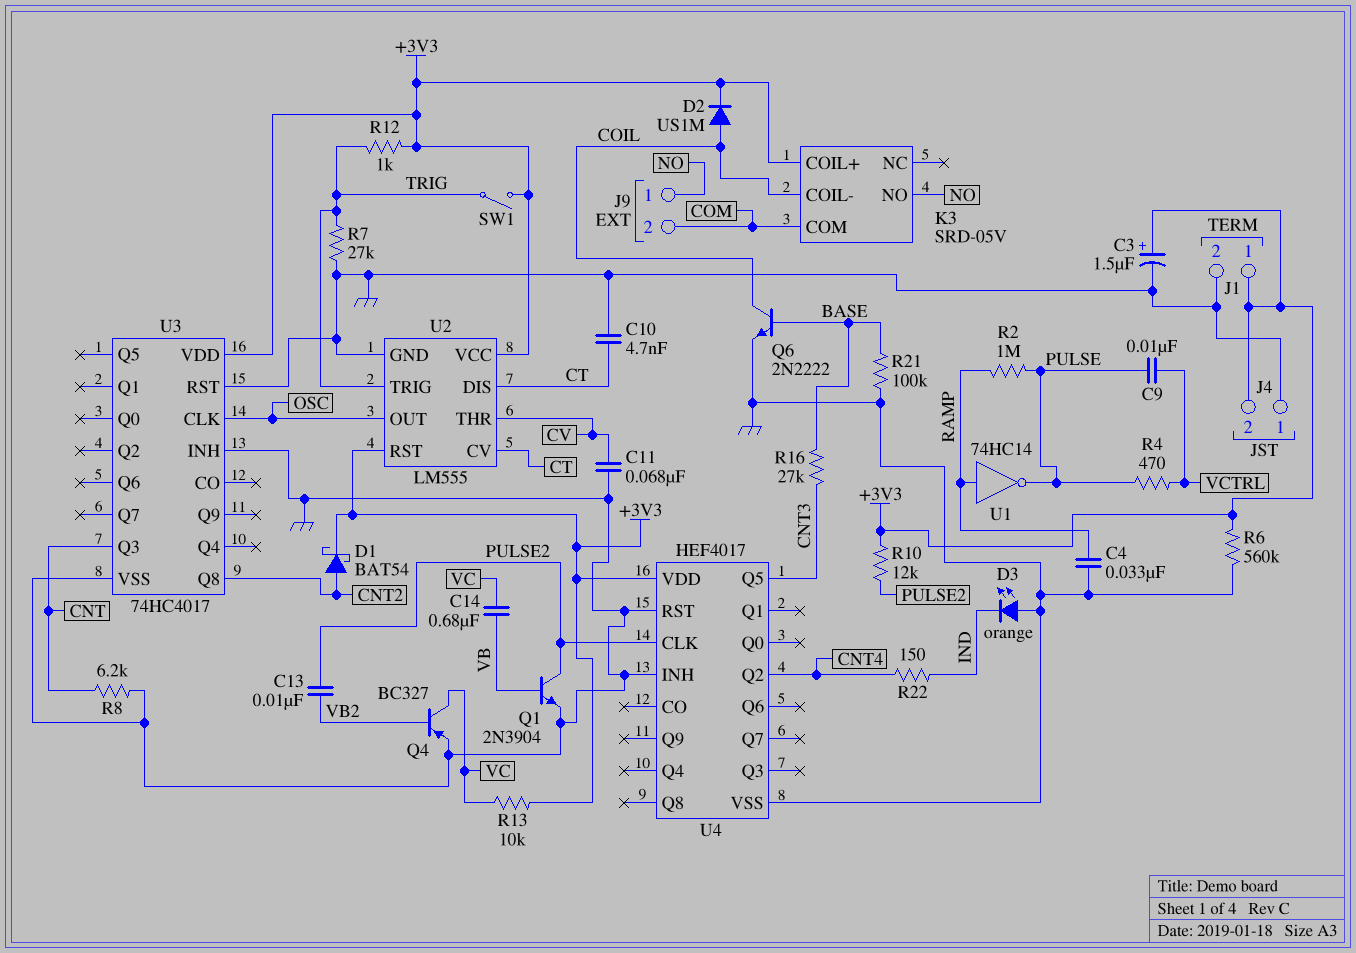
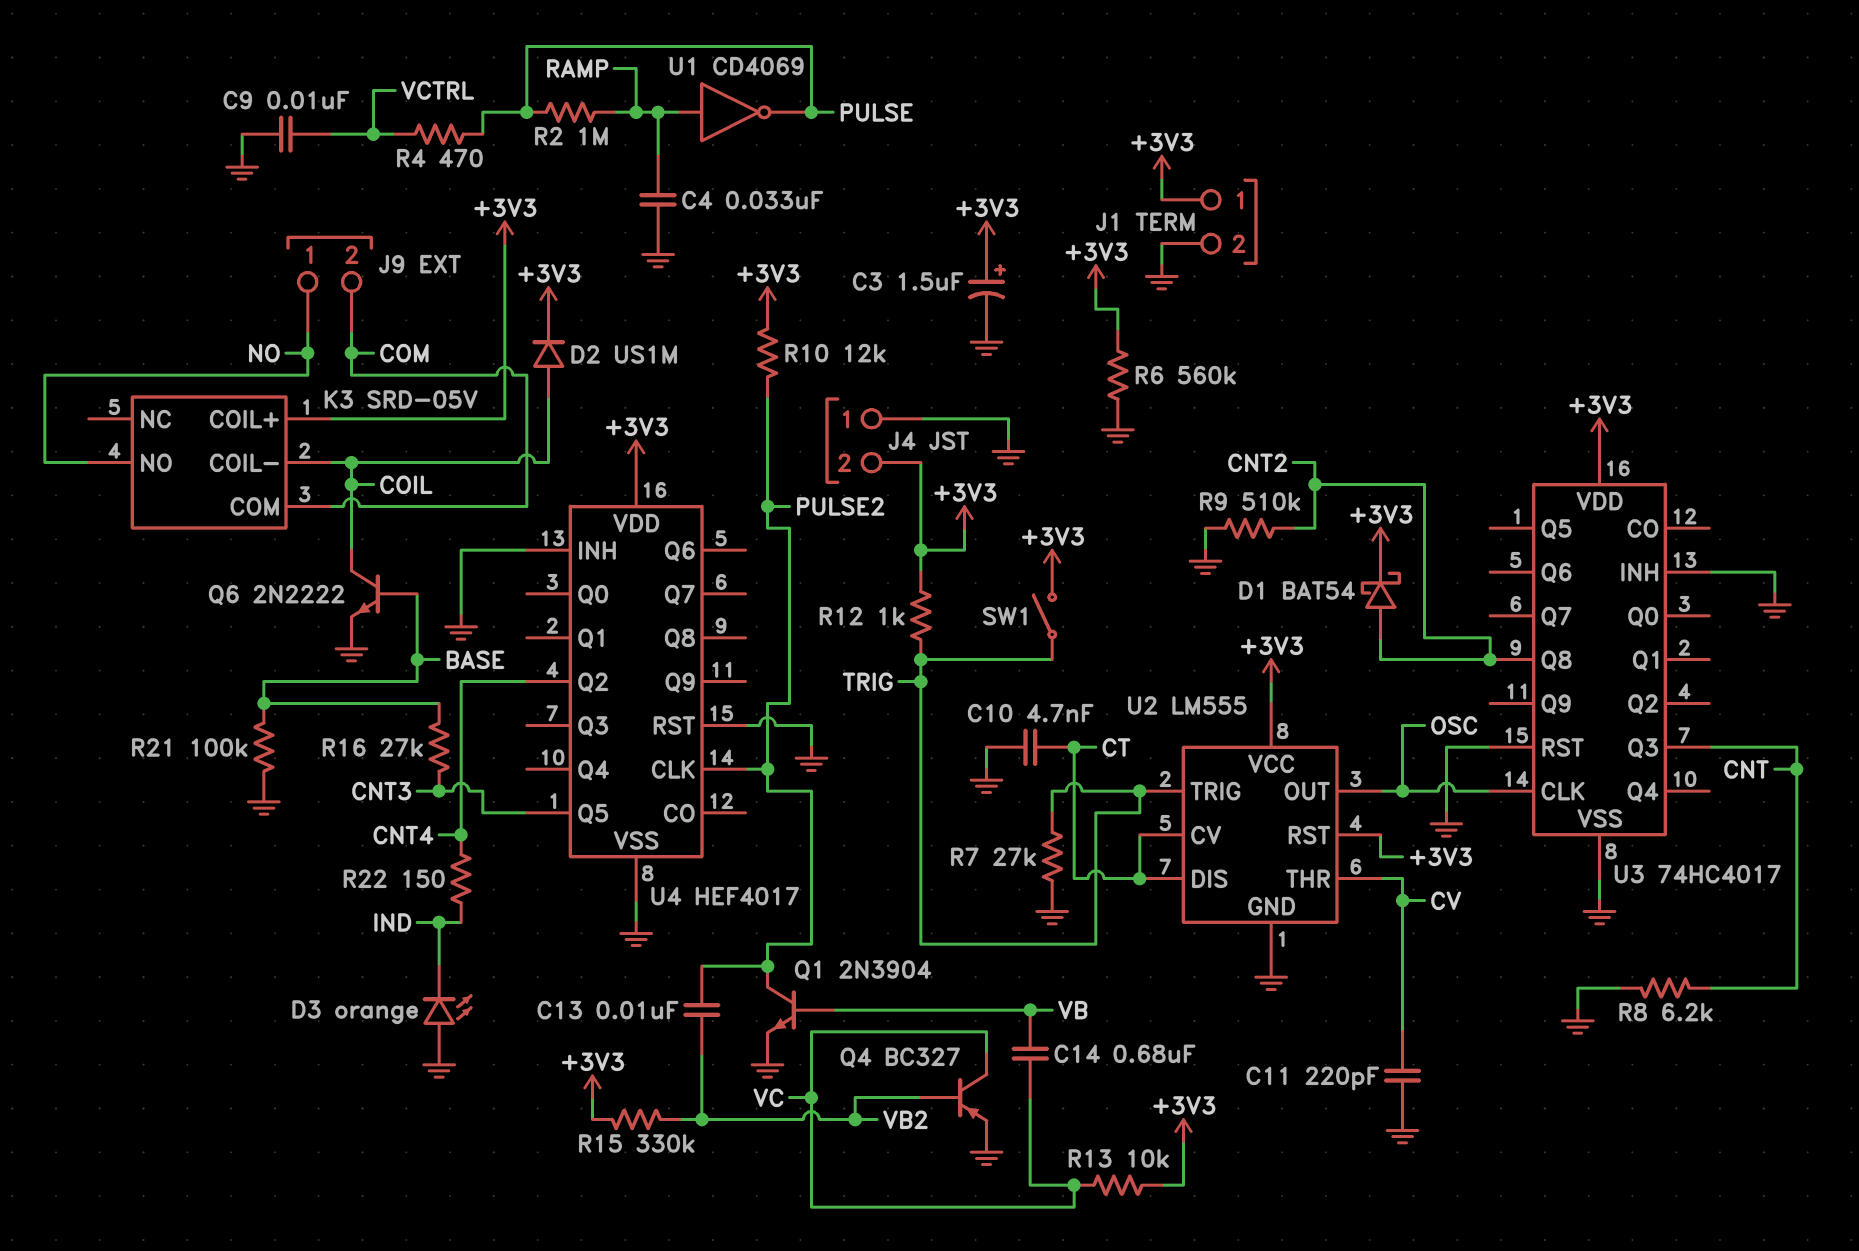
C9: 10nF (PULSE, VCTRL) -> 10nF (GND, VCTRL)
C11: 68nF (CV, GND) -> 220pF (CV, GND)
R9: none -> 510k (CNT2, GND)
R15: none -> 330k (+3V3, VB2)
U1: NOT 74HC14 (in RAMP, out PULSE) -> NOT CD4069 (in RAMP, out PULSE)

